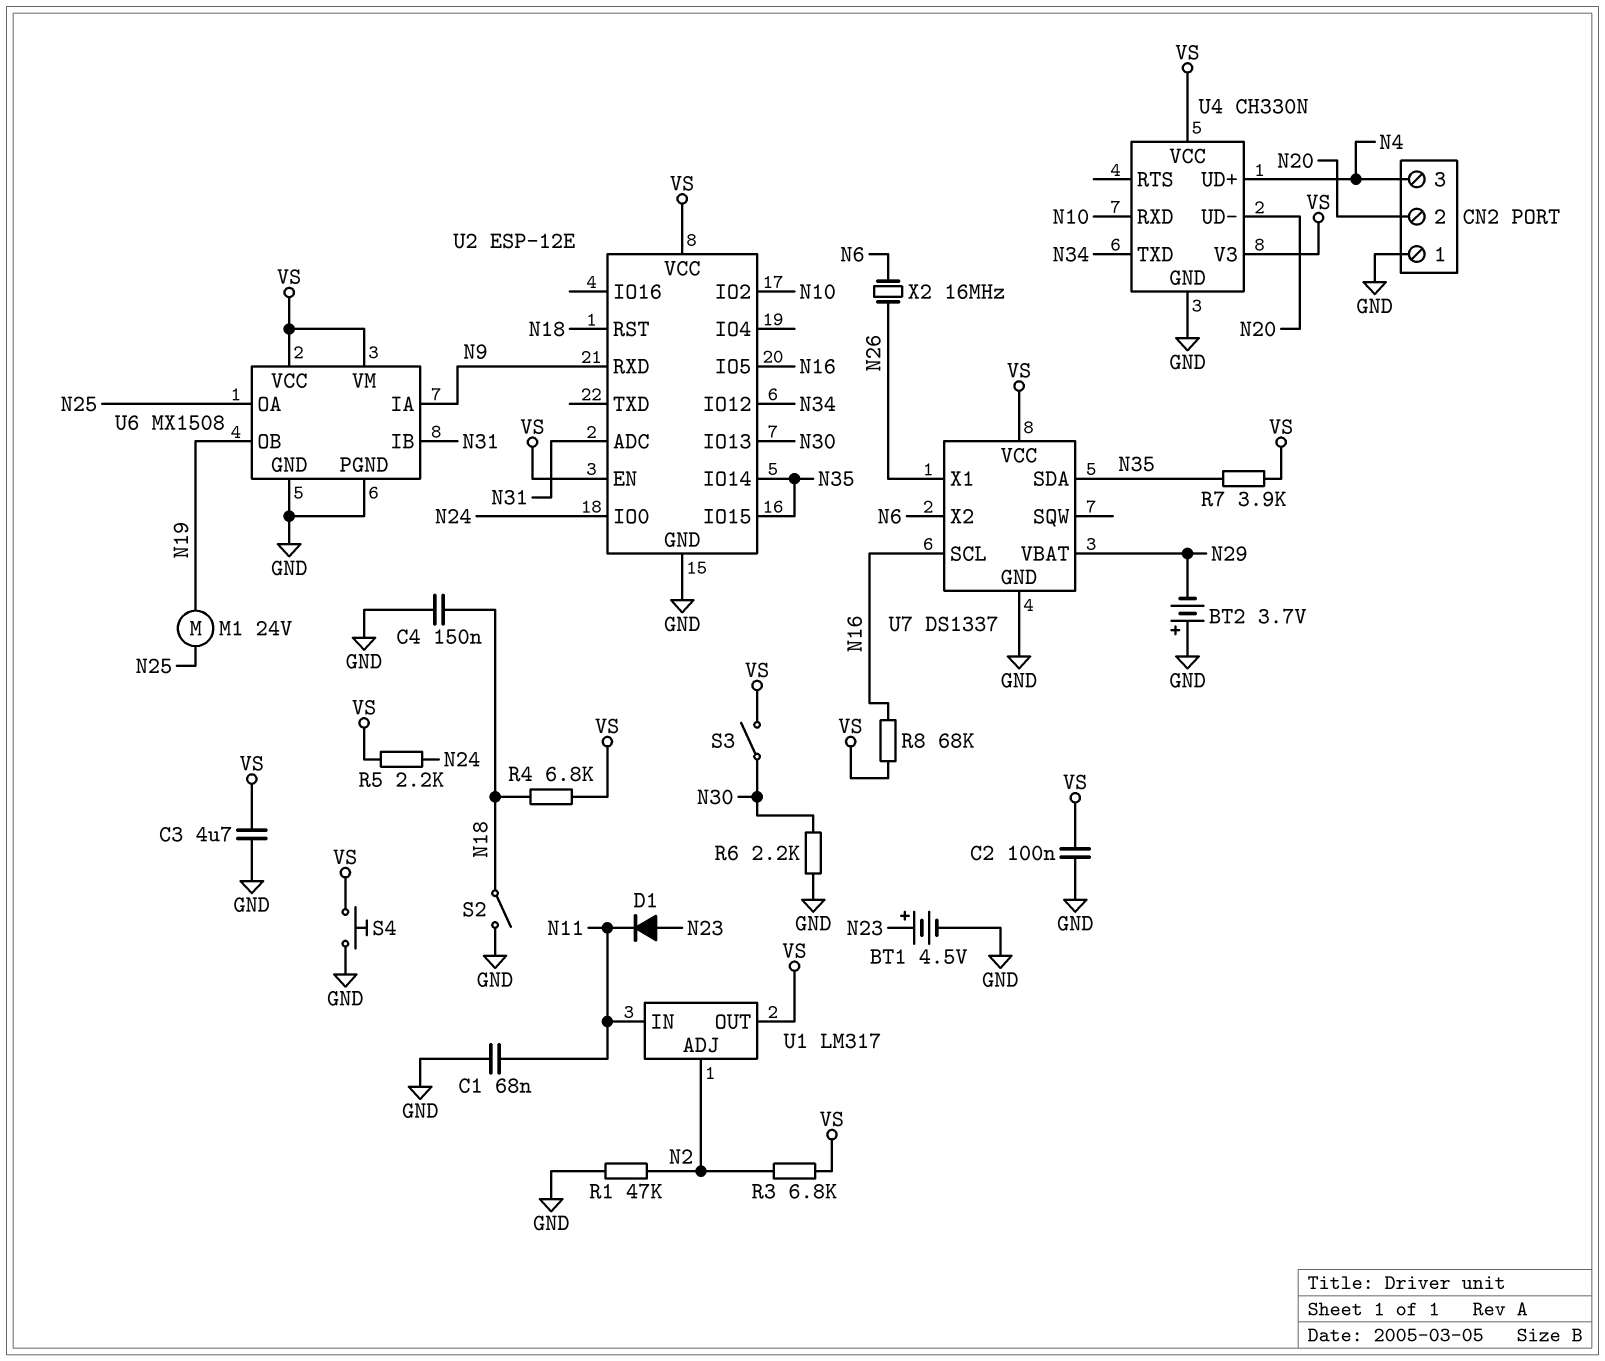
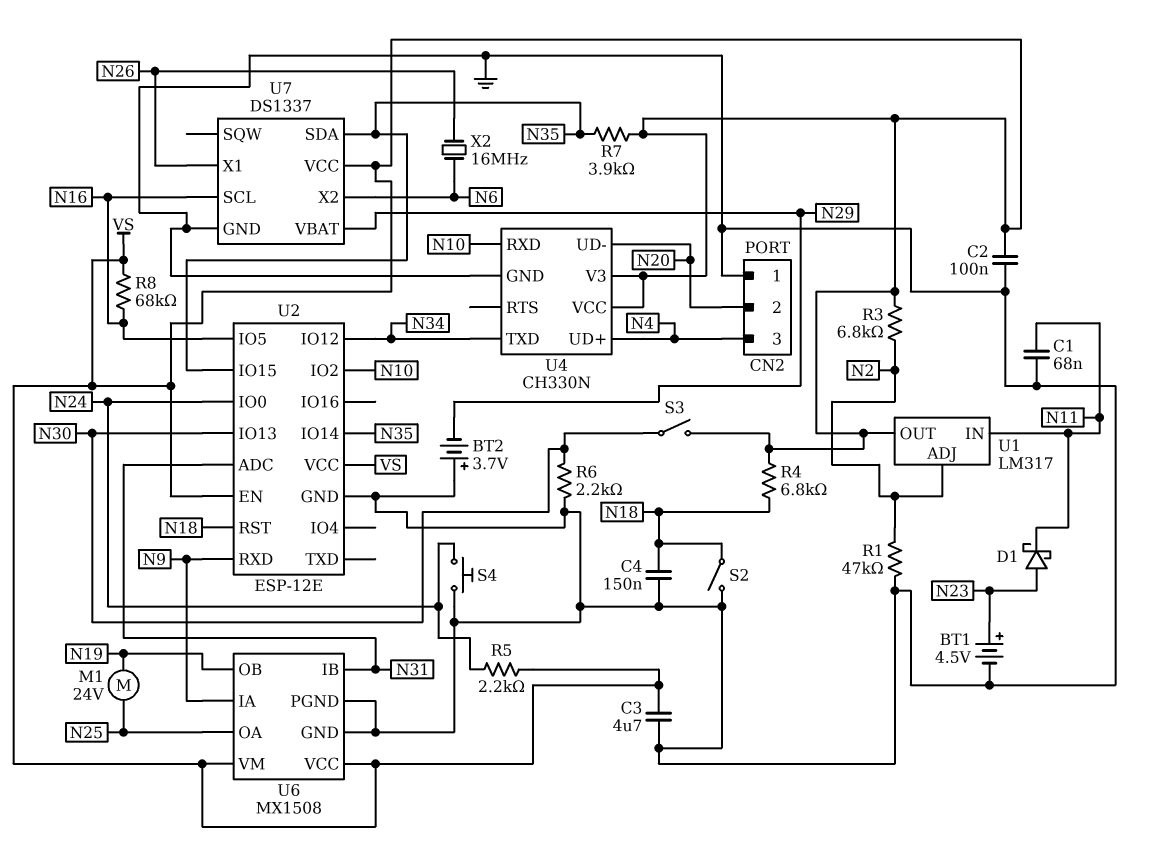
D1: diode (A N23, K N11) -> schottky (A N23, K N11)
S4: button (GND, VS) -> button (GND, N24)

